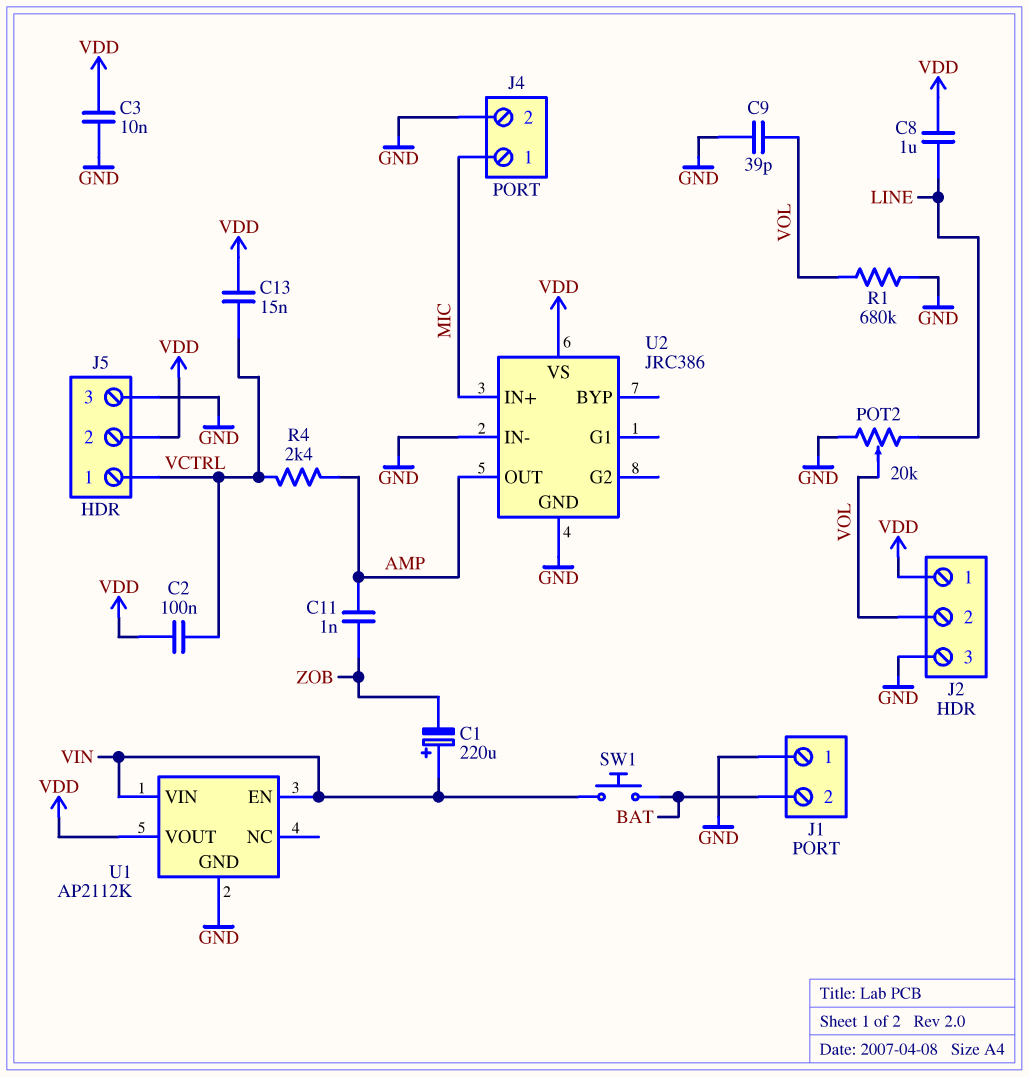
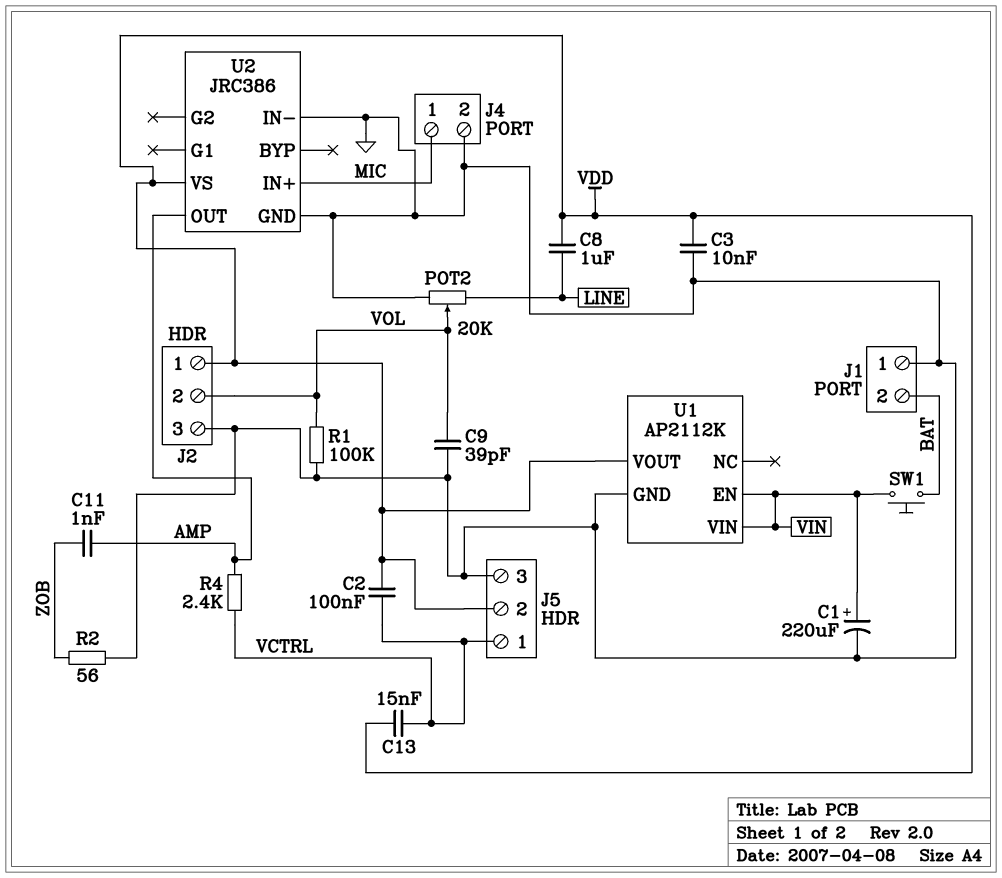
C1: 220uF (plus VIN, minus ZOB) -> 220uF (plus VIN, minus GND)
R1: 680k (GND, VOL) -> 100k (GND, VOL)
R2: none -> 56 (GND, ZOB)

